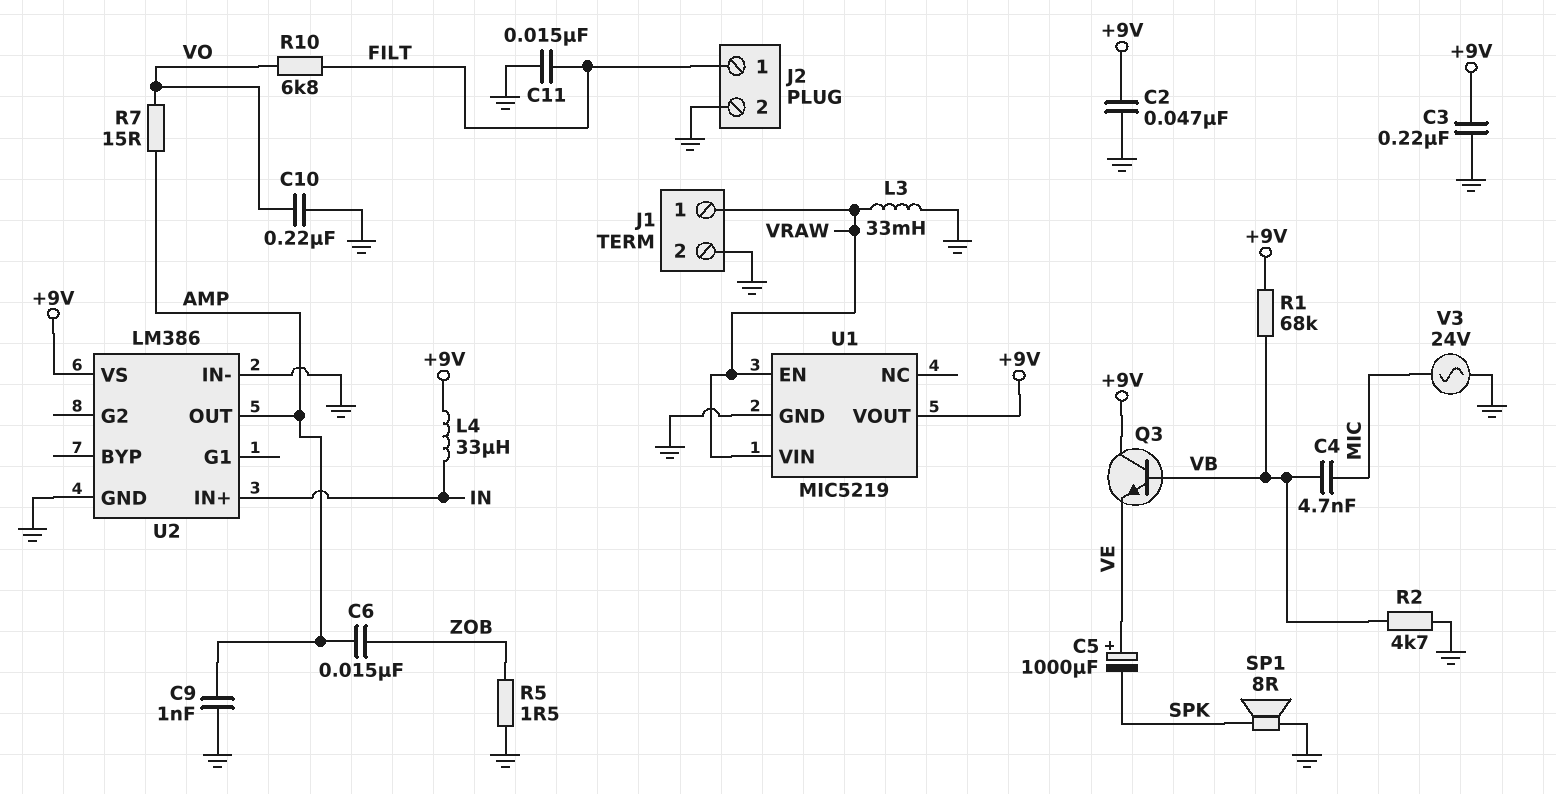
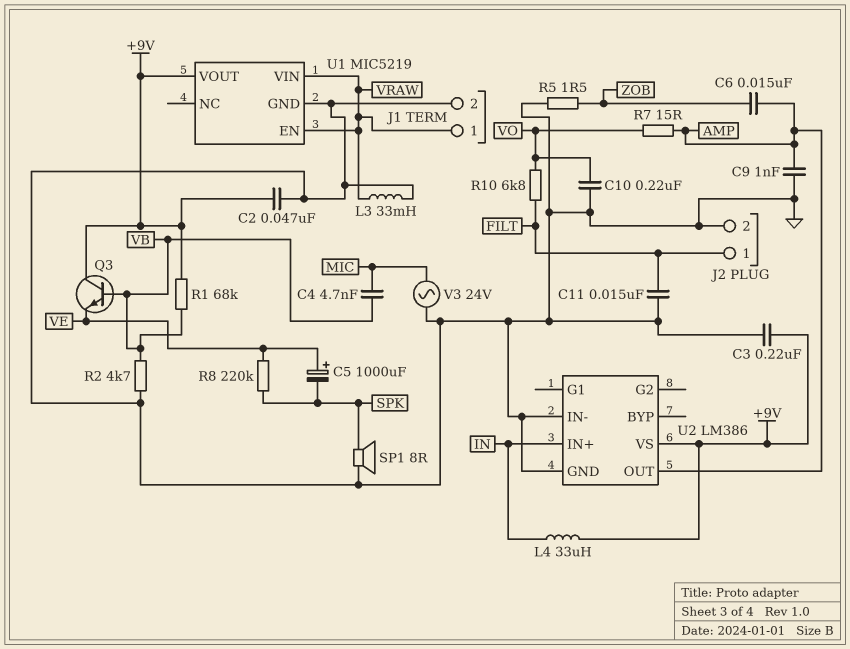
R8: none -> 220k (SPK, VE)

